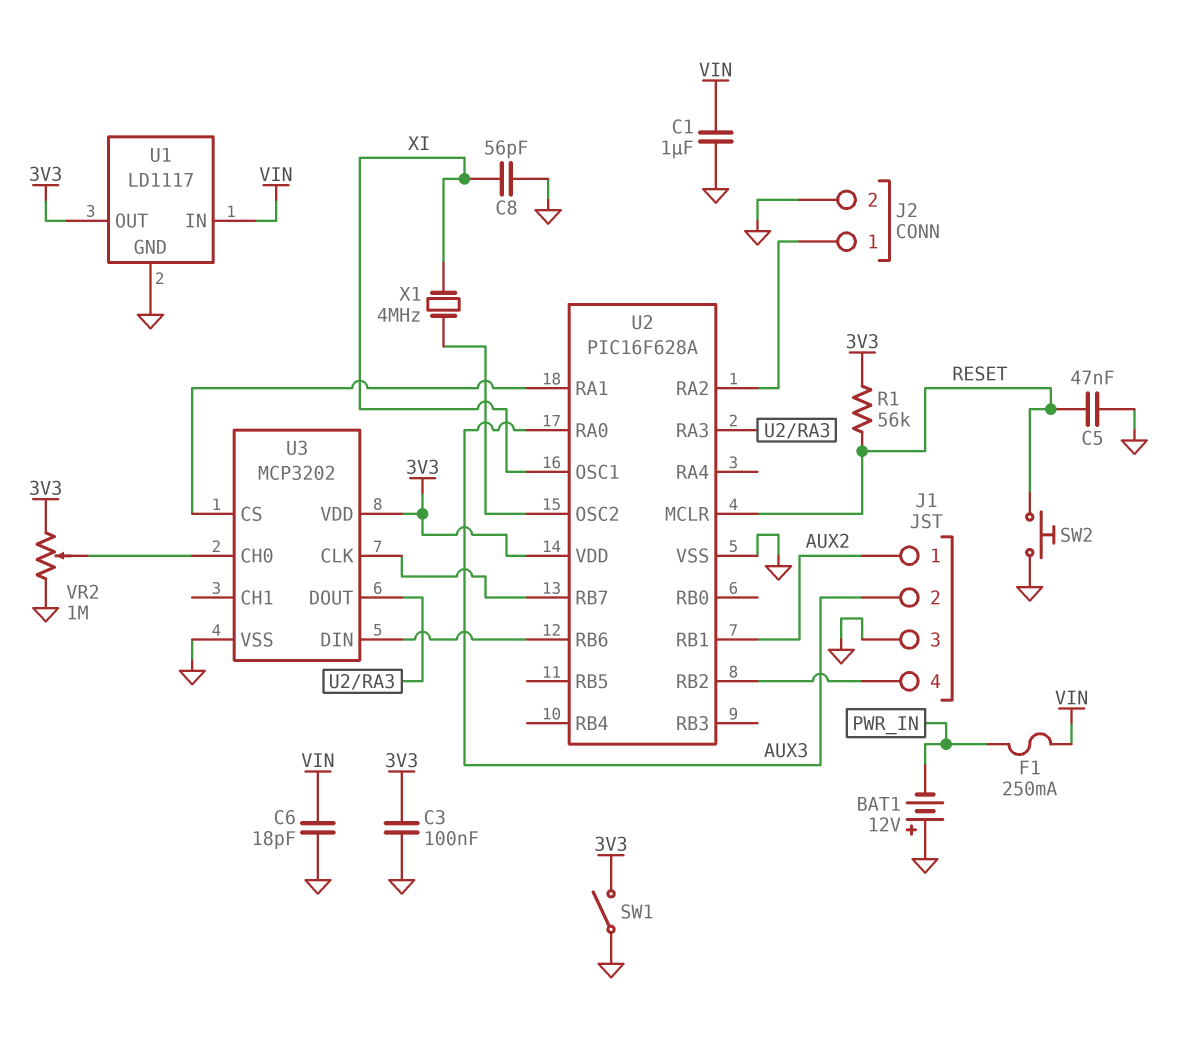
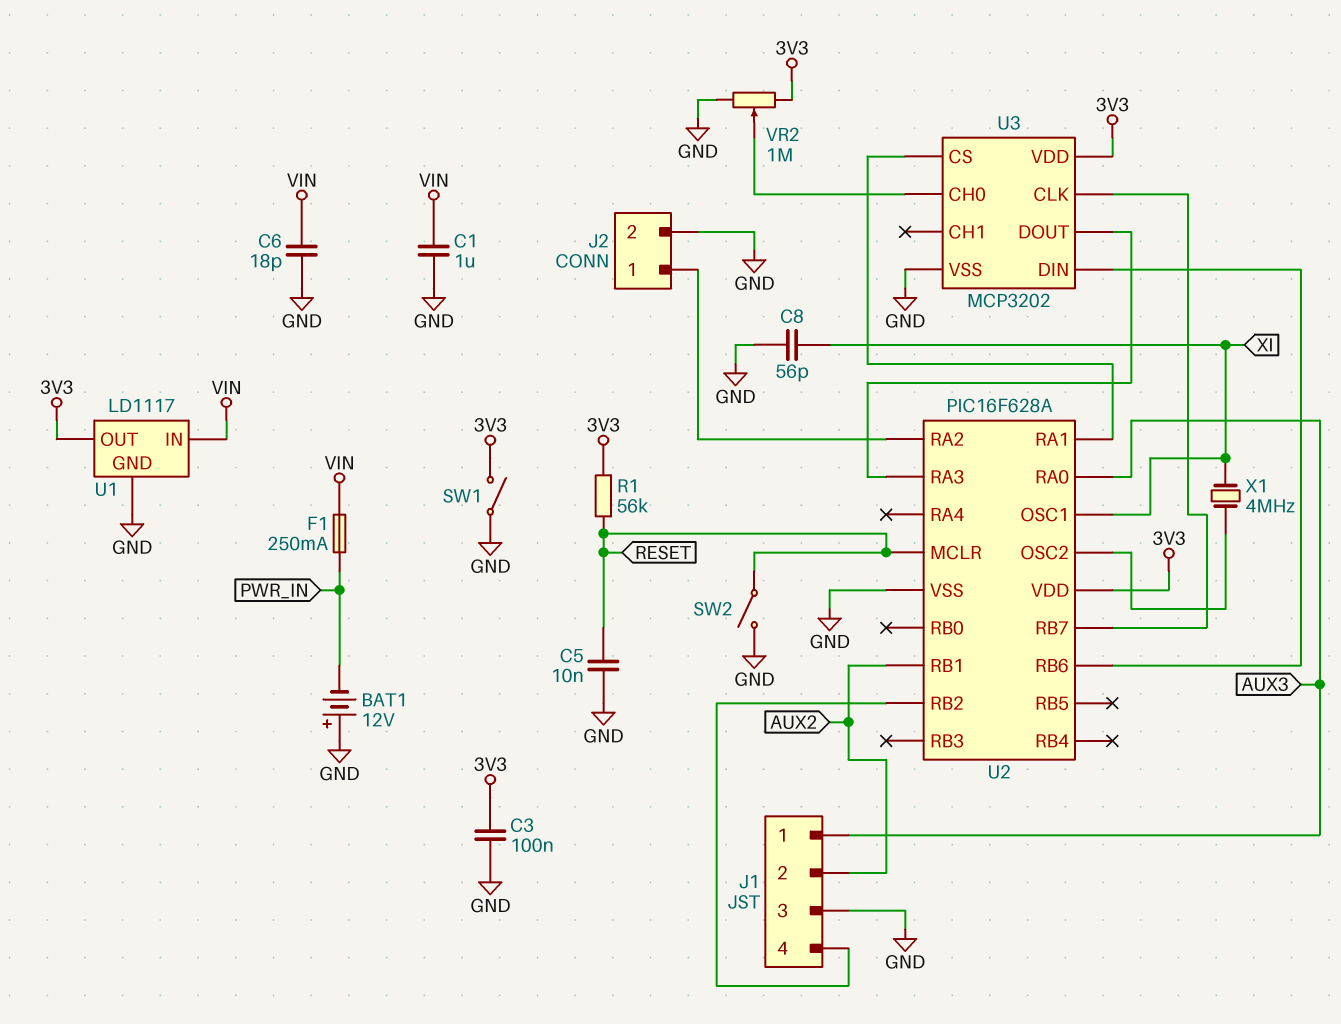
C5: 47nF (GND, RESET) -> 10nF (GND, RESET)
J1 pin 1: AUX2 -> AUX3
J1 pin 2: AUX3 -> AUX2
SW2: button (GND, RESET) -> switch (GND, RESET)

